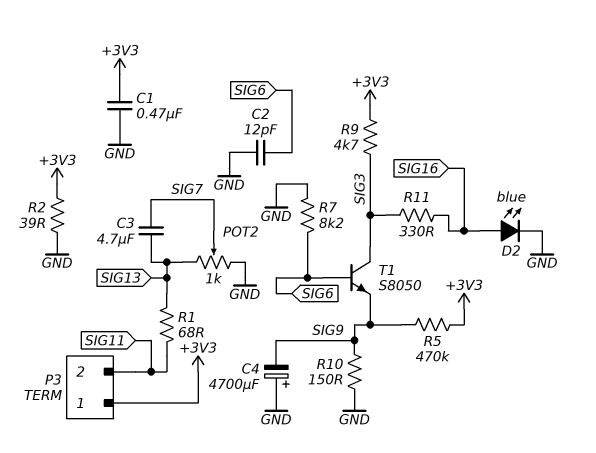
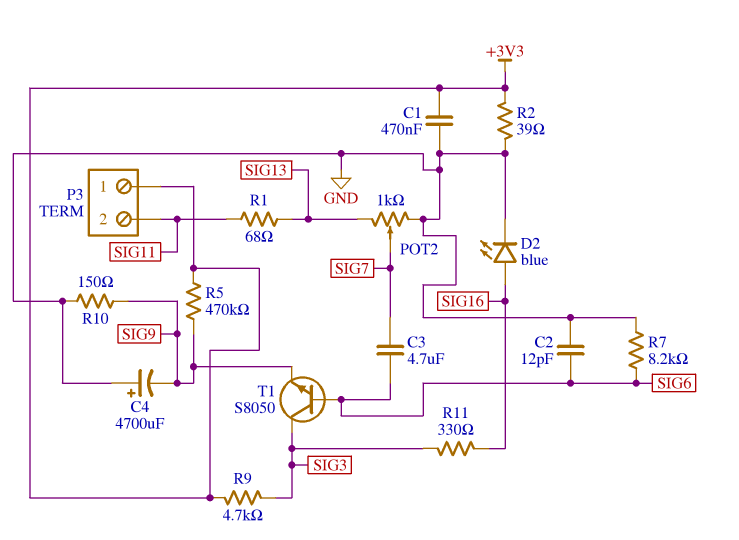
C3: 4.7uF (SIG7, SIG13) -> 4.7uF (SIG6, SIG7)

